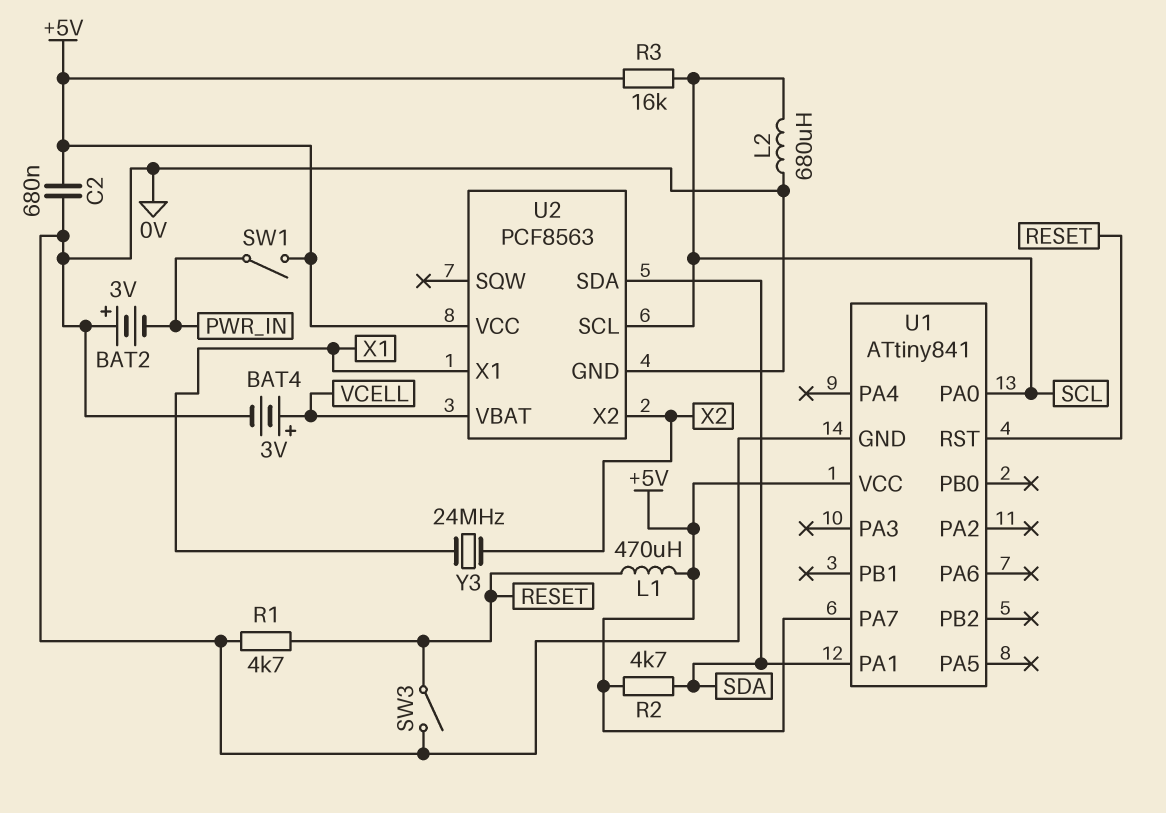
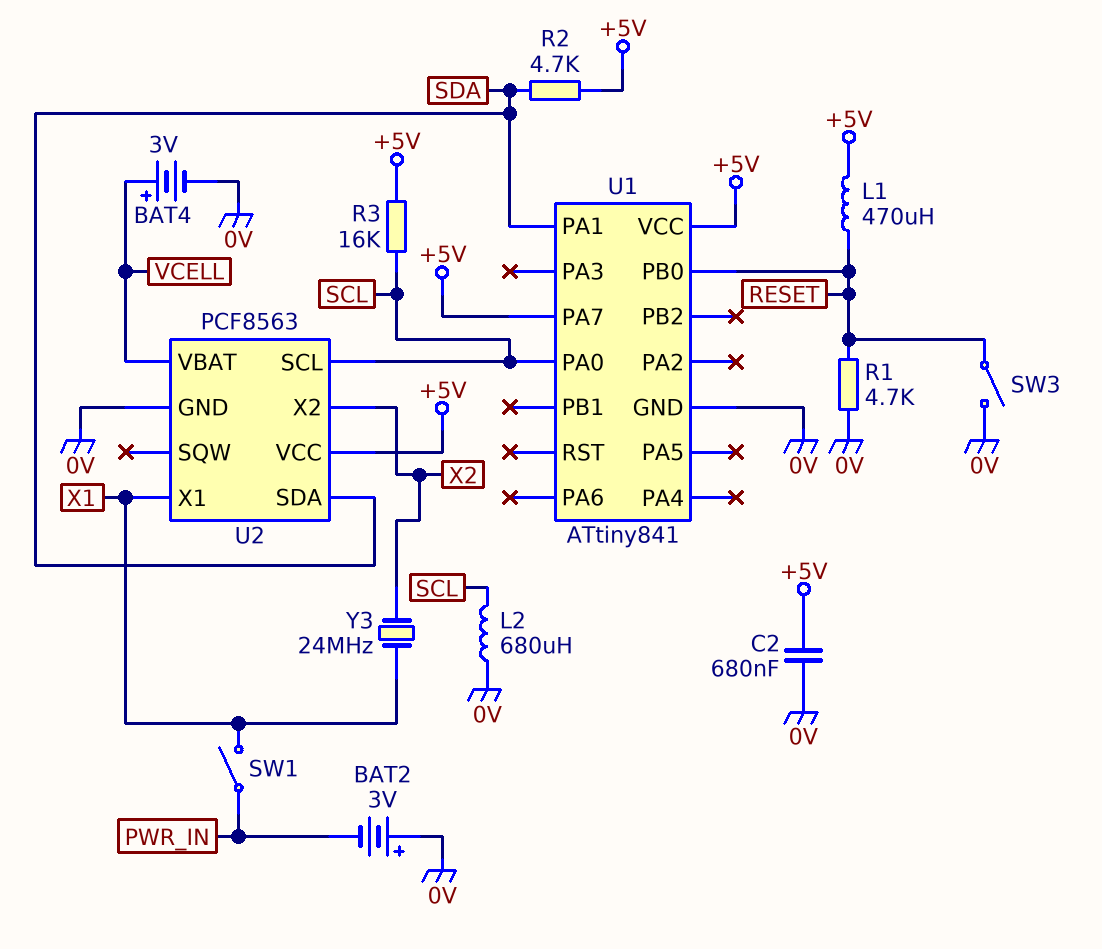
SW1: switch (+5V, PWR_IN) -> switch (PWR_IN, X1)
U1 pin PB0: none -> RESET
U1 pin RST: RESET -> none

